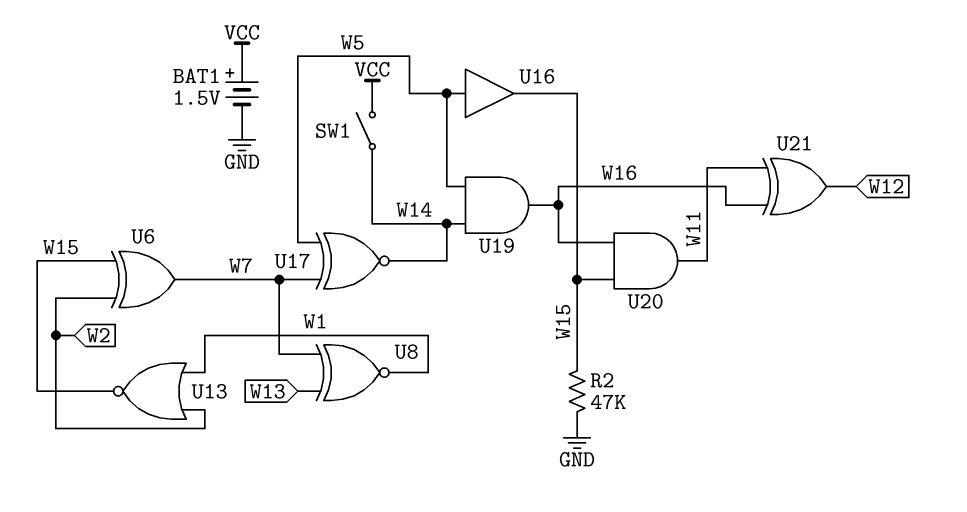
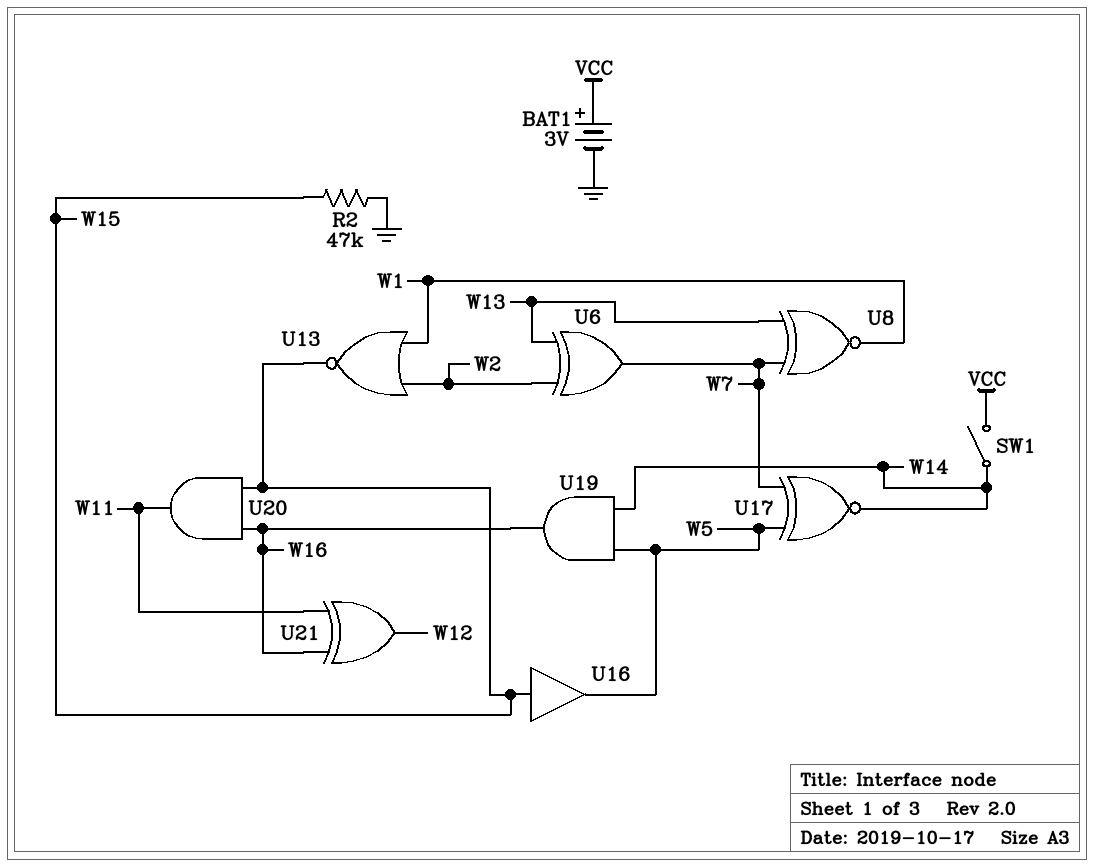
BAT1: 1.5V (plus VCC, minus GND) -> 3V (plus VCC, minus GND)
U6: XOR (in W2, in W15, out W7) -> XOR (in W2, in W13, out W7)
U16: buffer (in W5, out W15) -> buffer (in W15, out W5)

